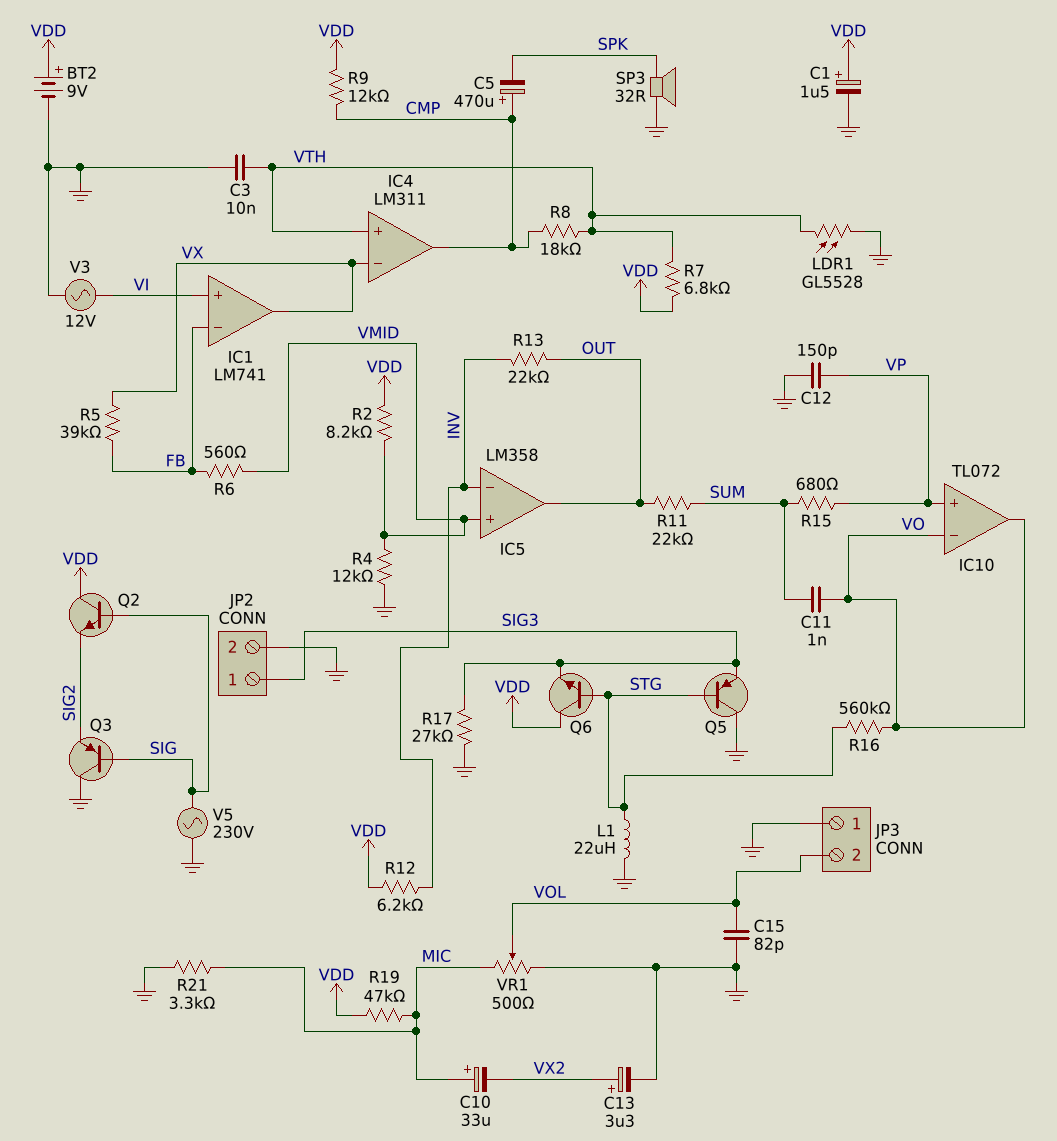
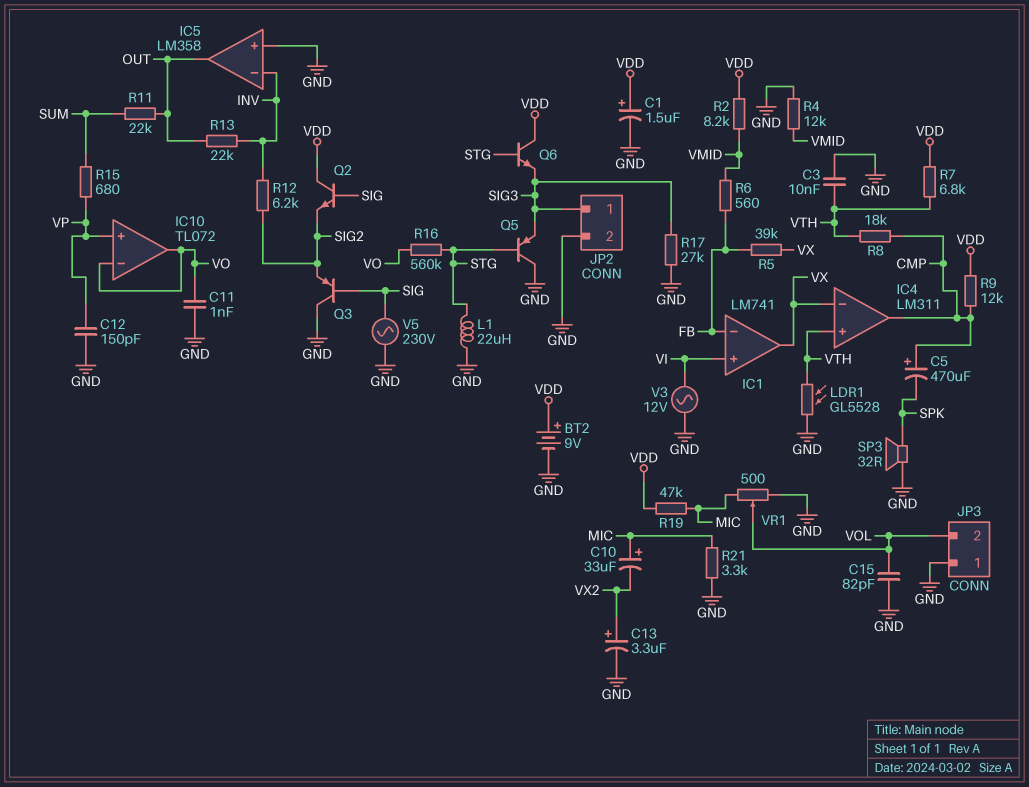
C11: 1nF (SUM, VO) -> 1nF (GND, VO)
IC5 pin in+: VMID -> GND
R12: 6.2k (INV, VDD) -> 6.2k (INV, SIG2)

